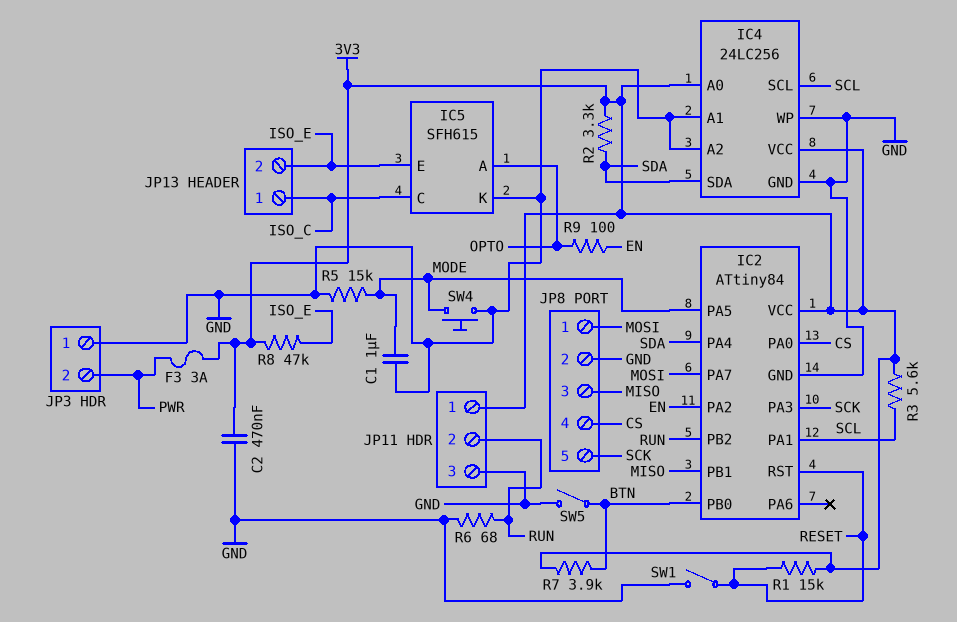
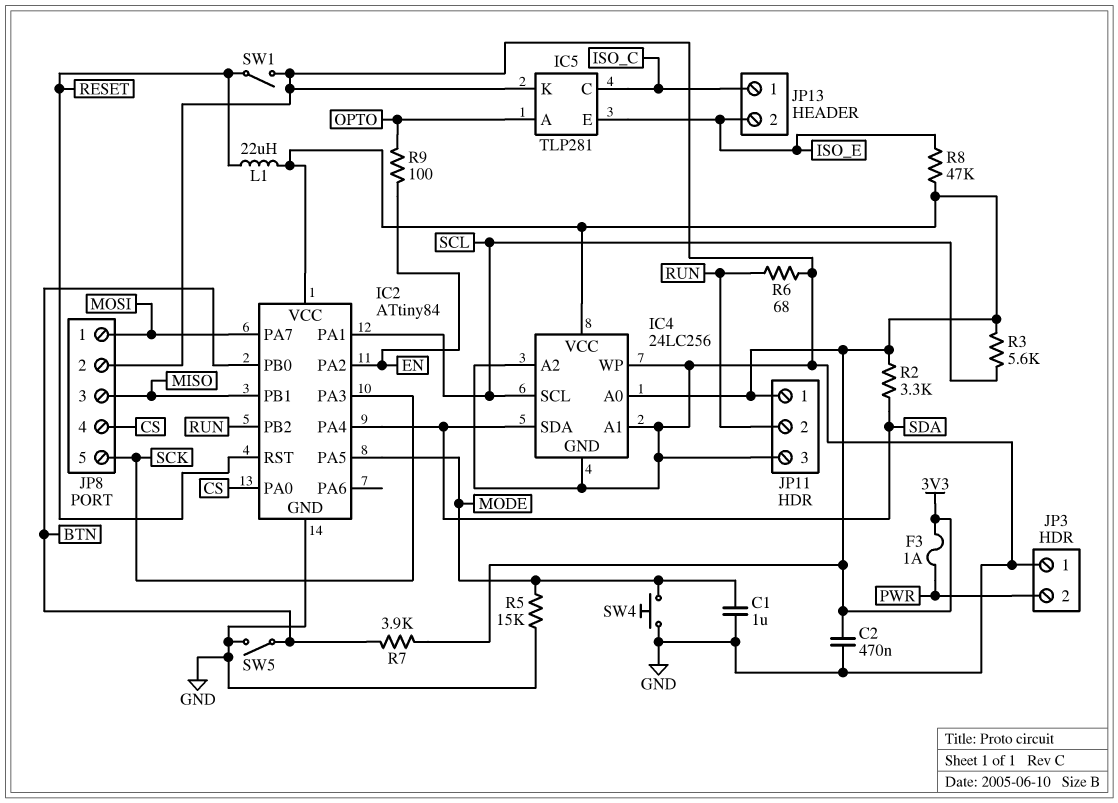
F3: 3A (3V3, PWR) -> 1A (3V3, PWR)
IC5: SFH615 -> TLP281
L1: none -> 22uH (3V3, RESET)
R1: 15k (3V3, RESET) -> none

